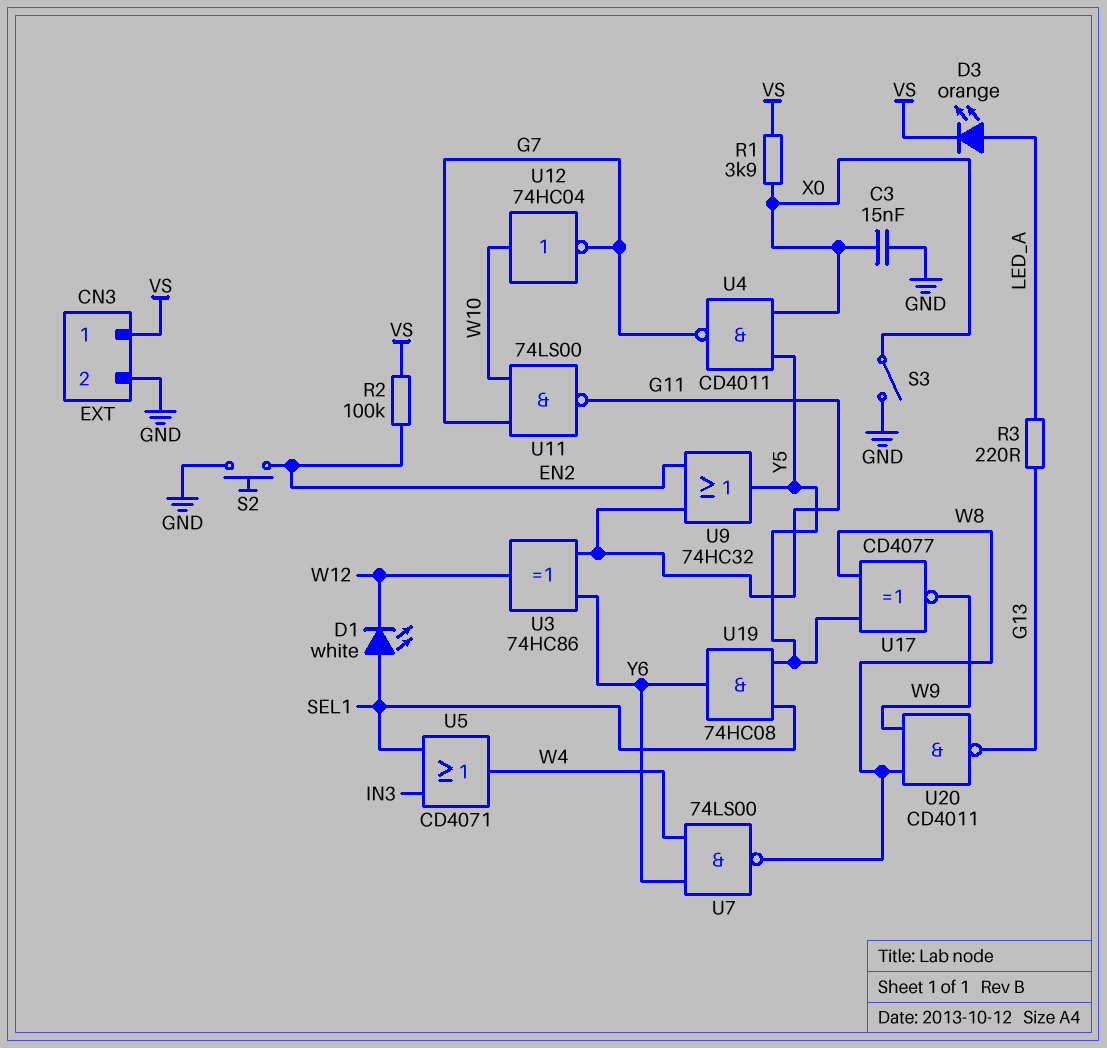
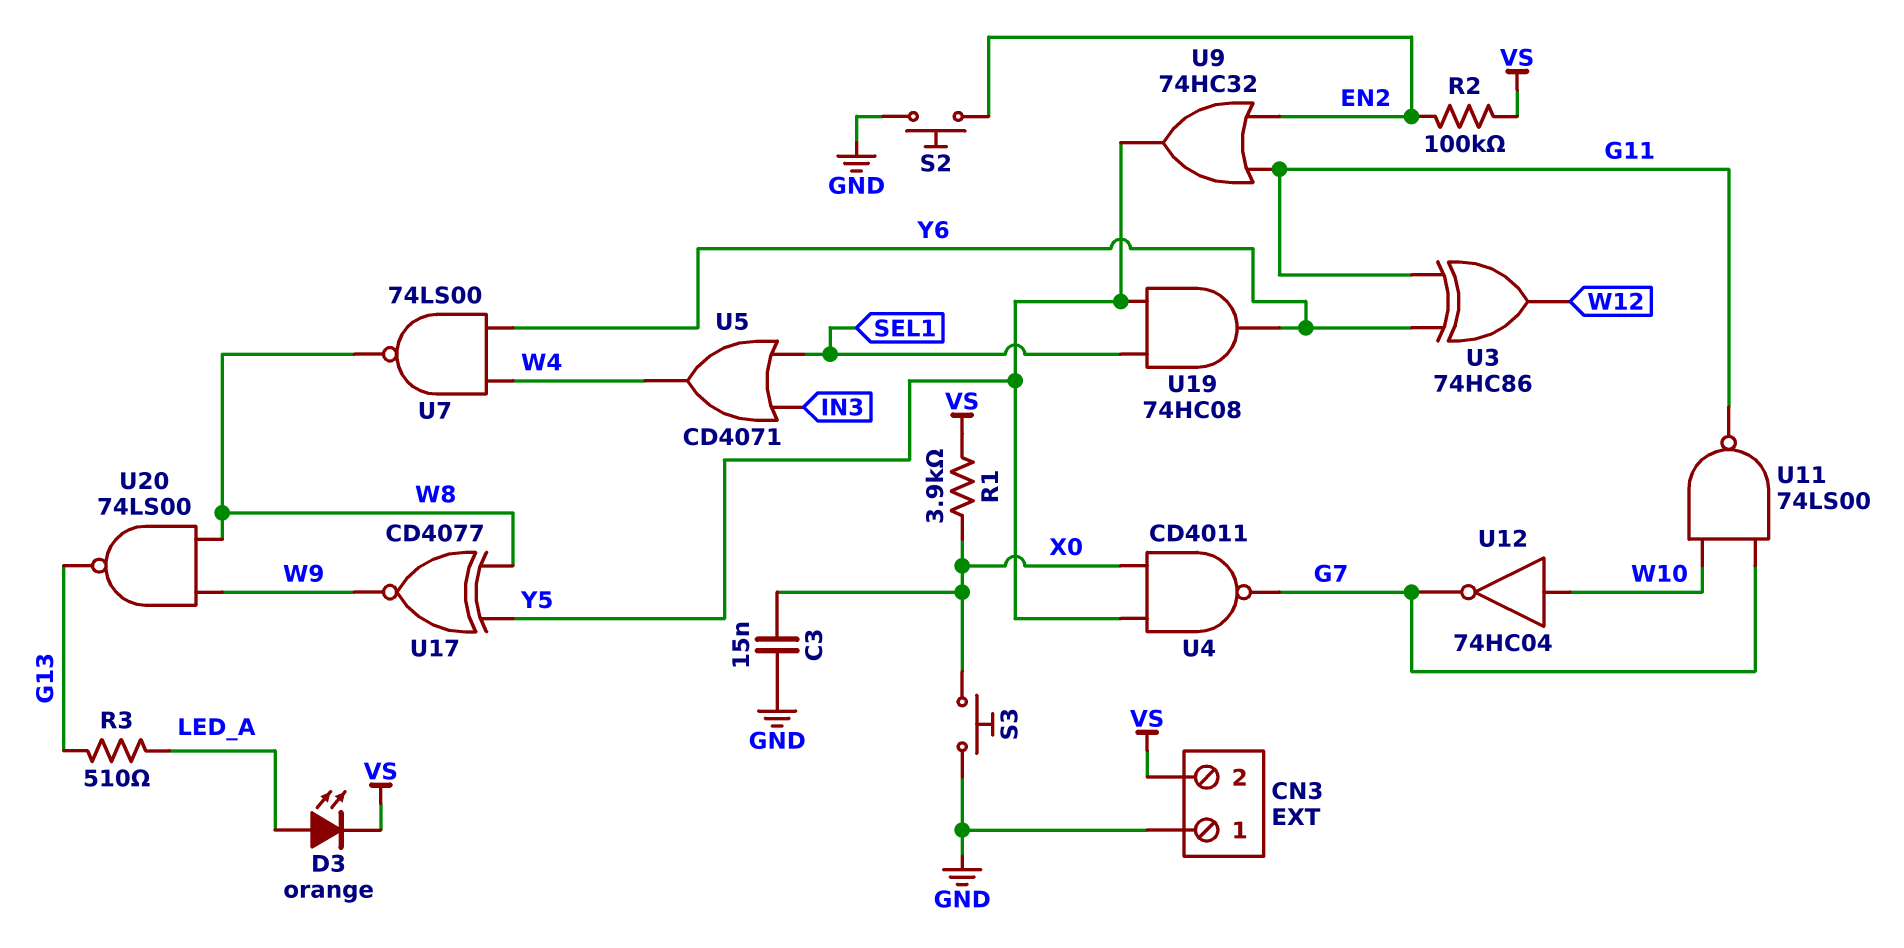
CN3 pin 1: VS -> GND
CN3 pin 2: GND -> VS
D1: LED white (A SEL1, K W12) -> none
R3: 220 (G13, LED_A) -> 510 (G13, LED_A)
S3: switch (GND, X0) -> button (GND, X0)
U20: NAND CD4011 (in W8, in W9, out G13) -> NAND 74LS00 (in W8, in W9, out G13)

